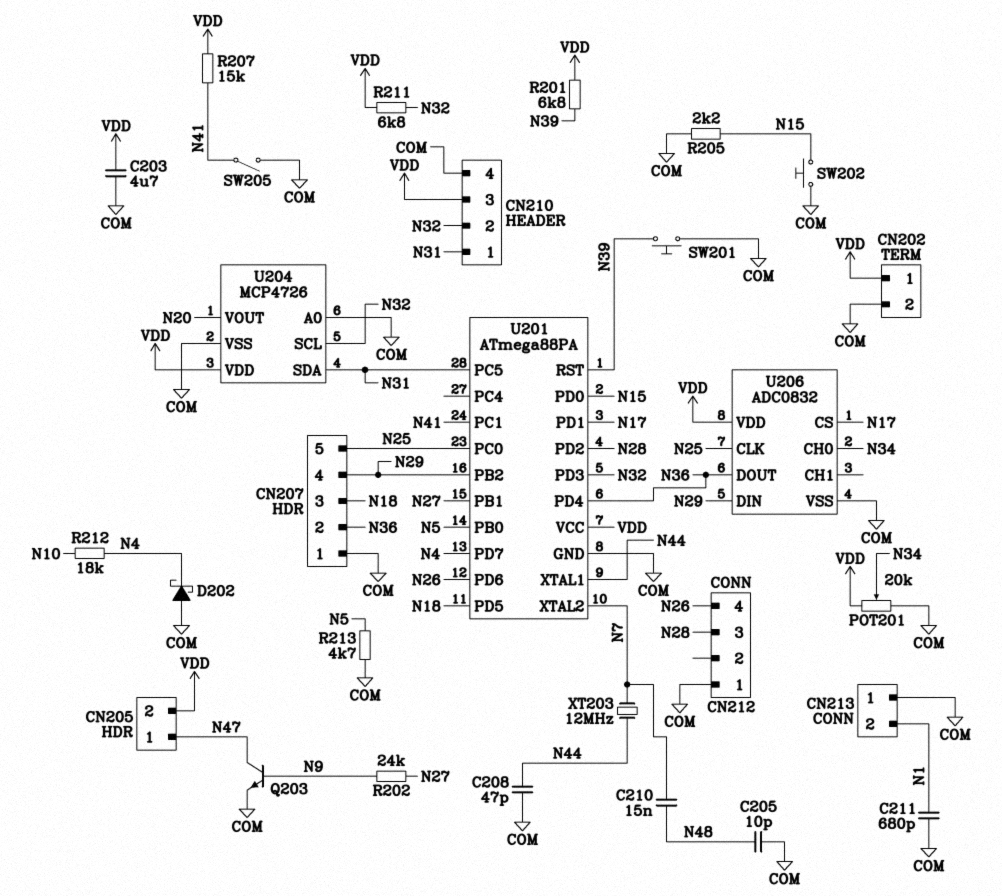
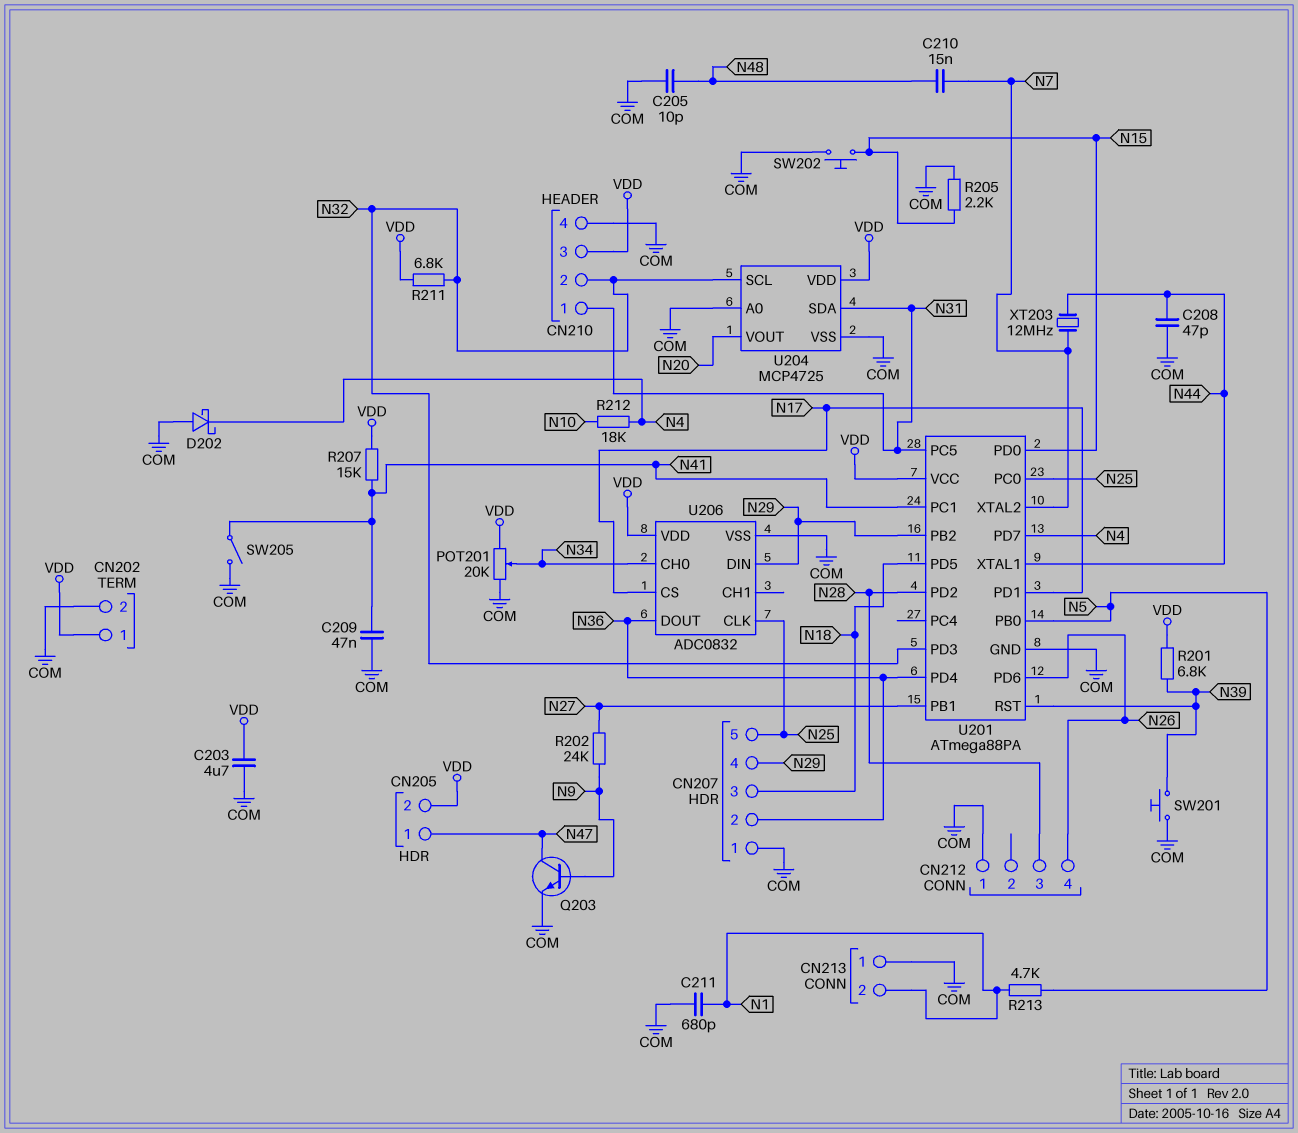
C209: none -> 47nF (COM, N41)
R213: 4.7k (COM, N5) -> 4.7k (N1, N5)
U204: MCP4726 -> MCP4725

